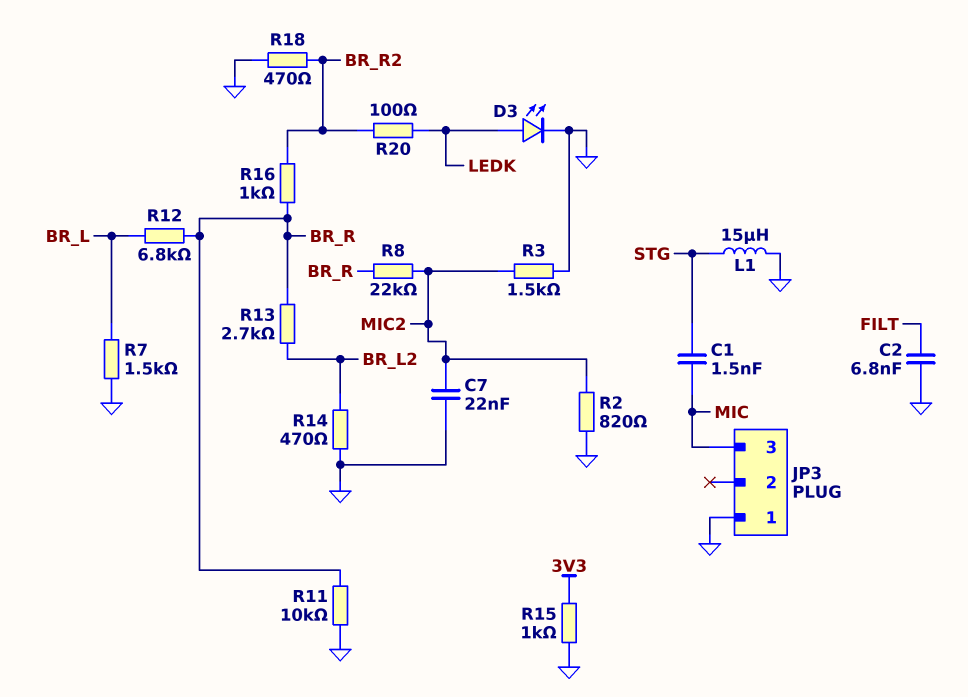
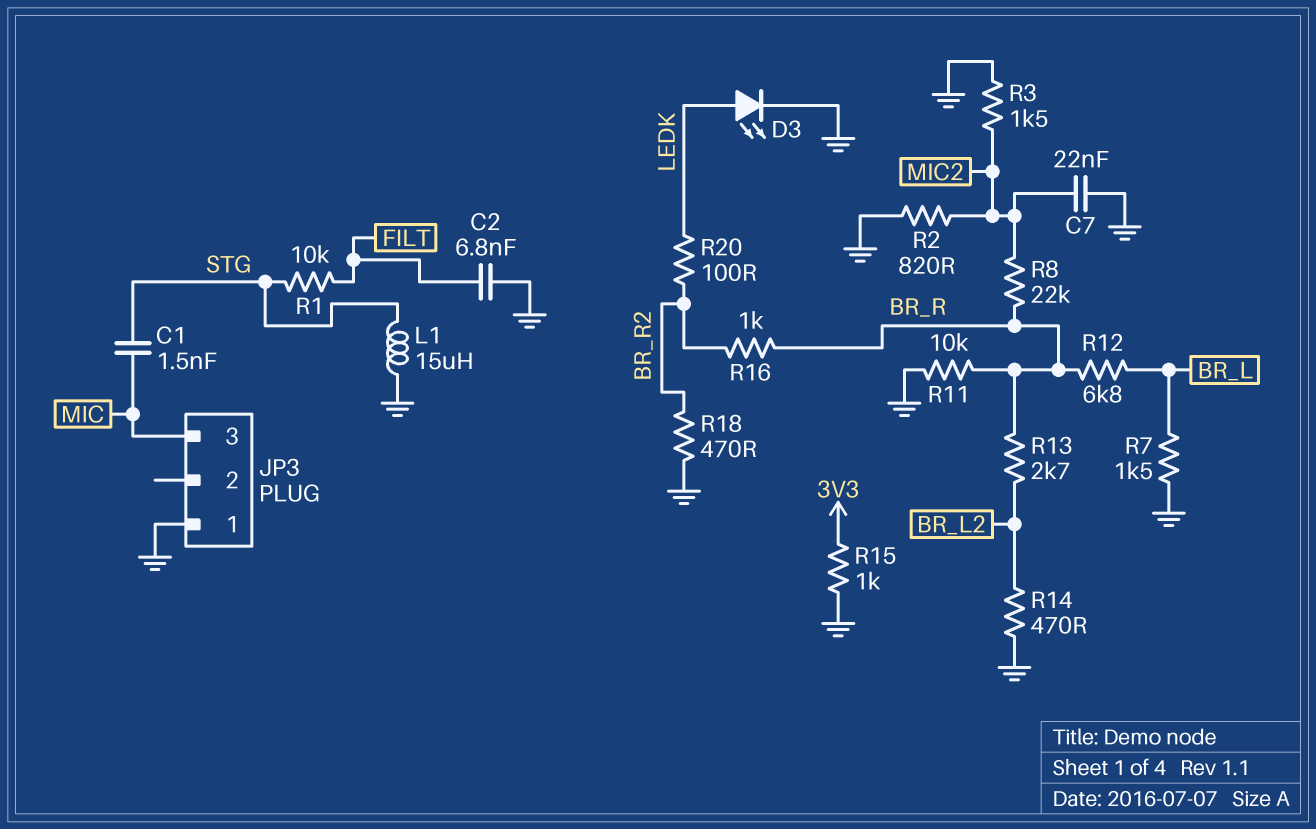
R1: none -> 10k (FILT, STG)

